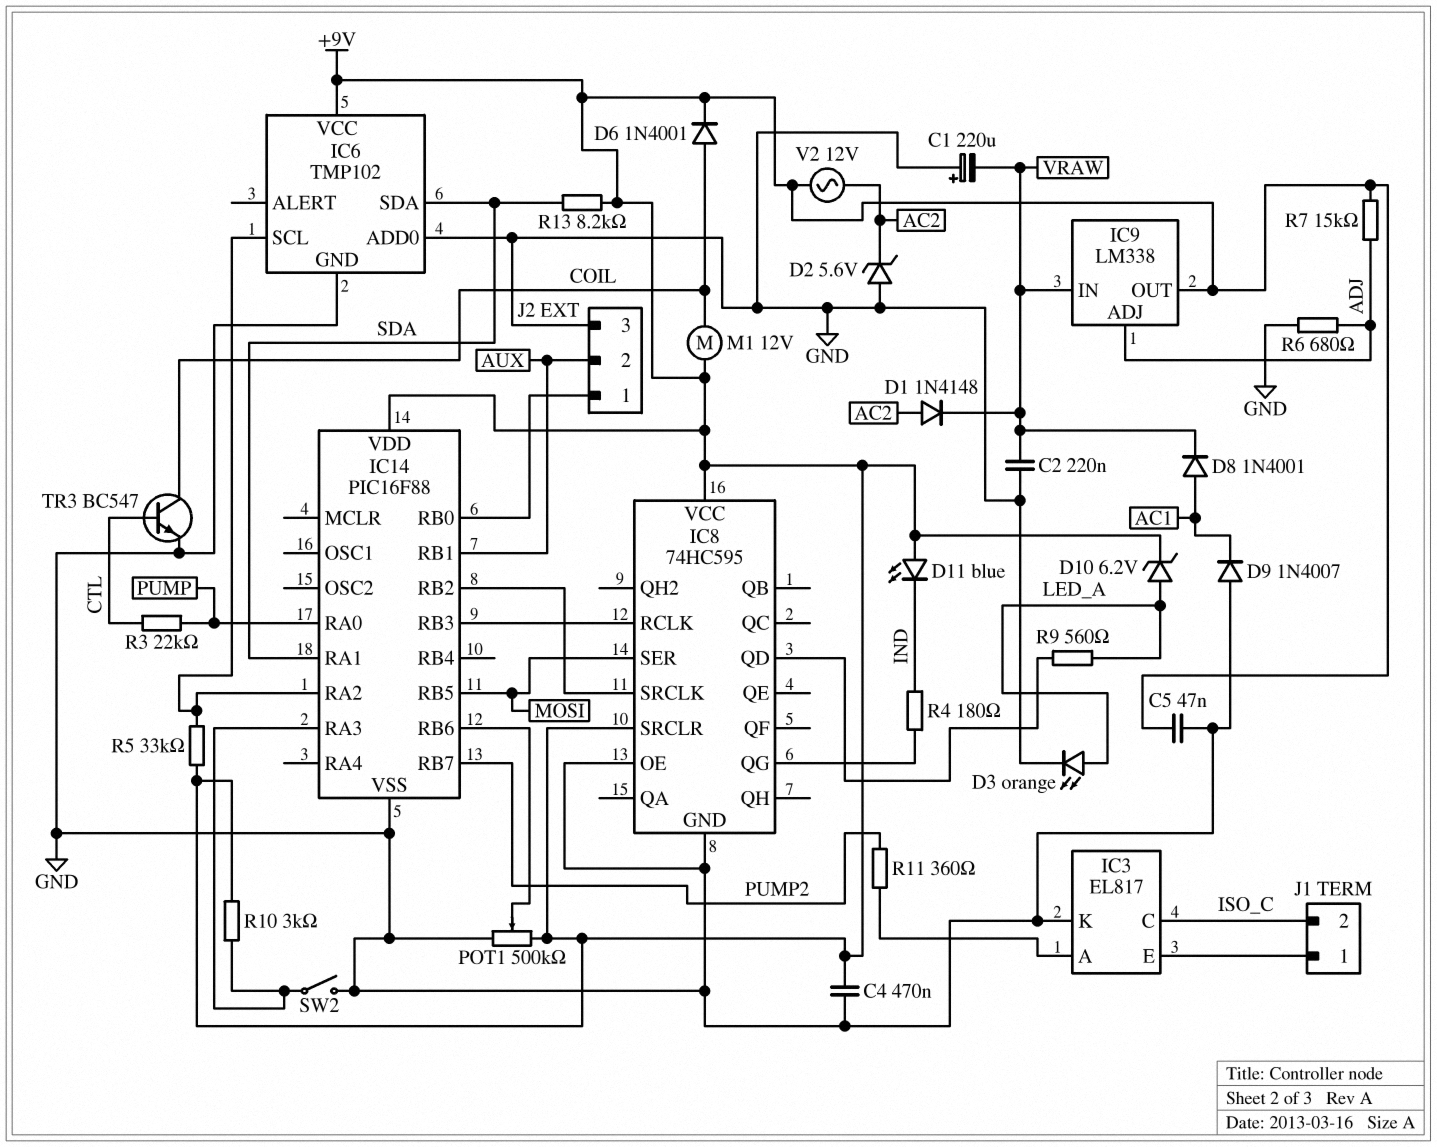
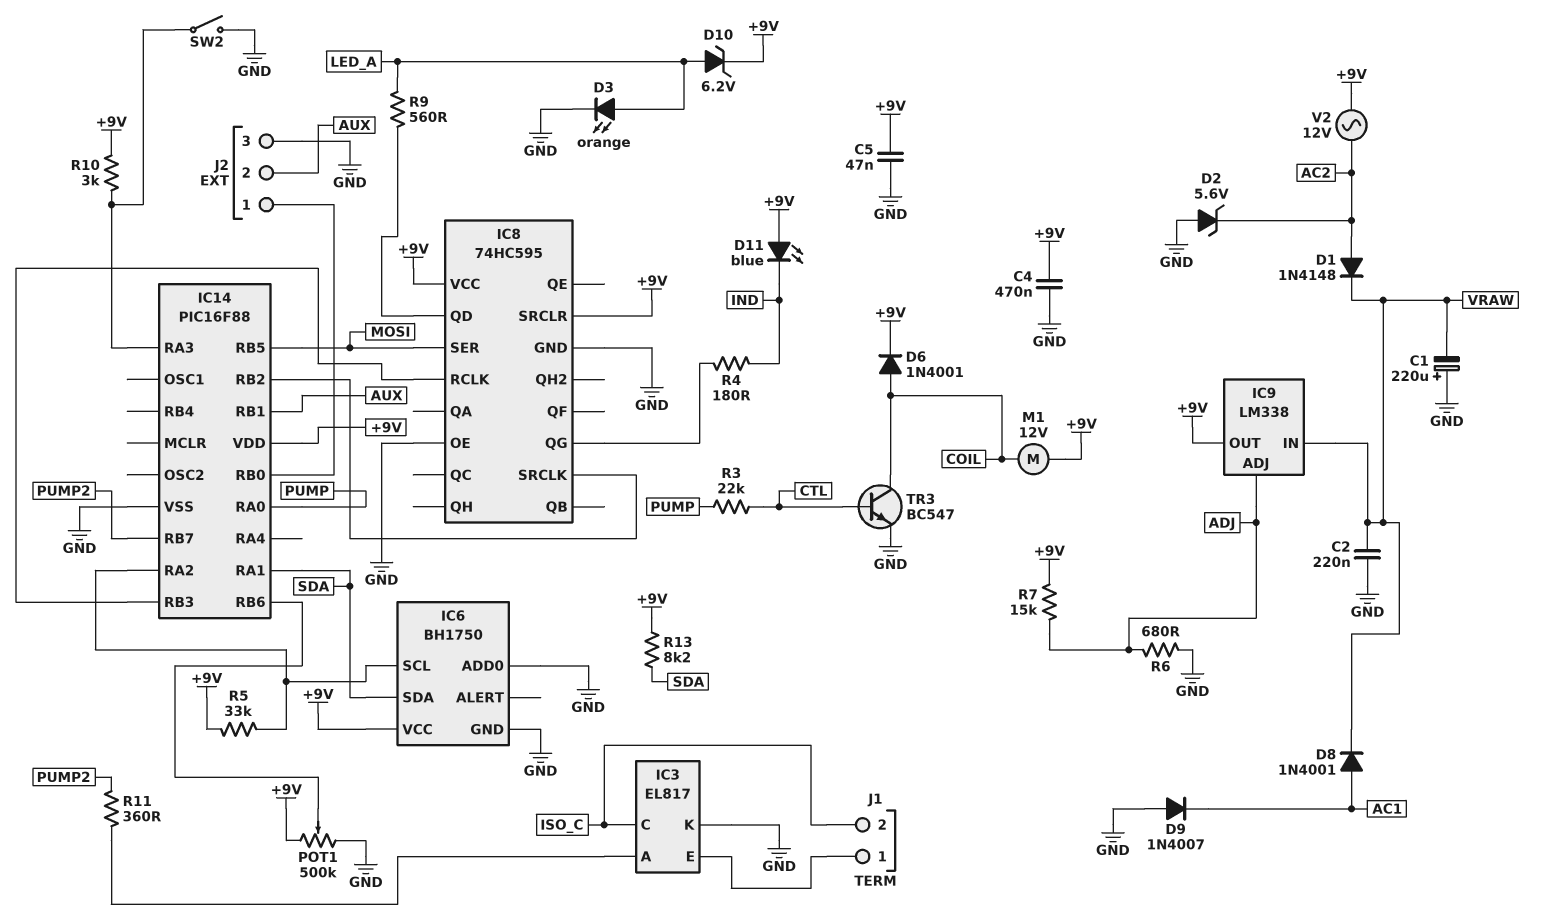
IC6: TMP102 -> BH1750

